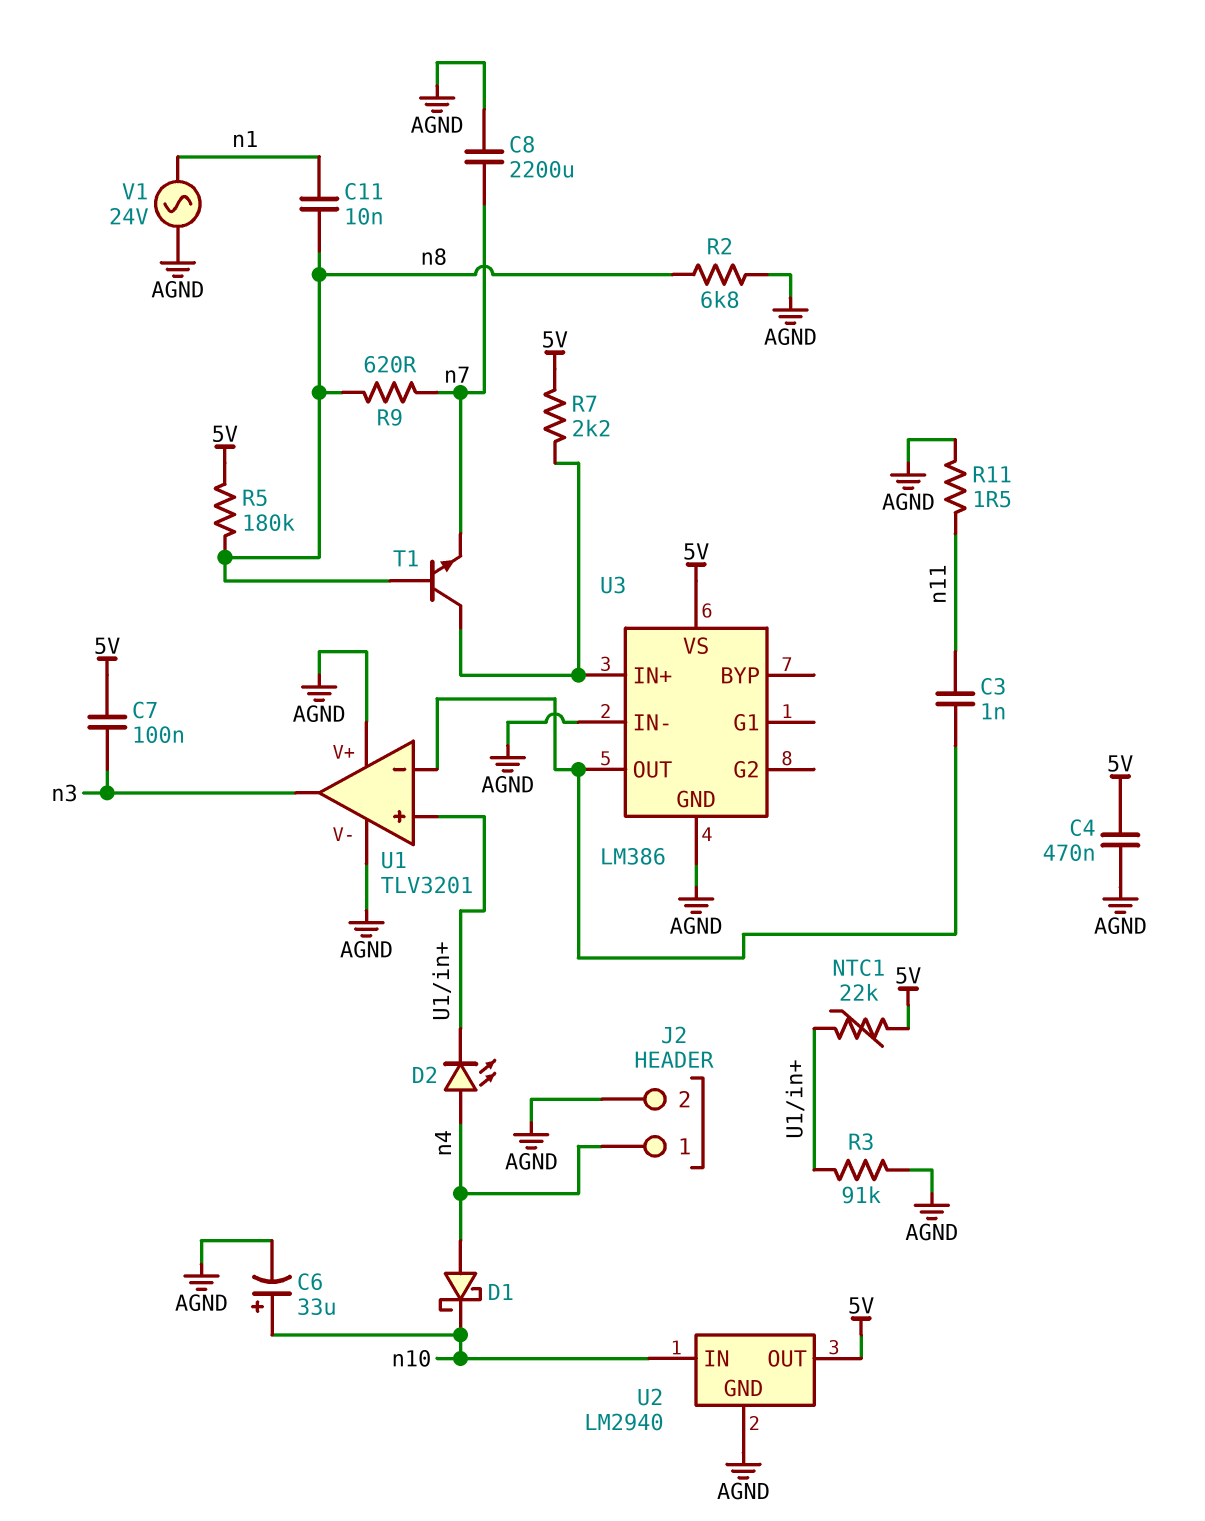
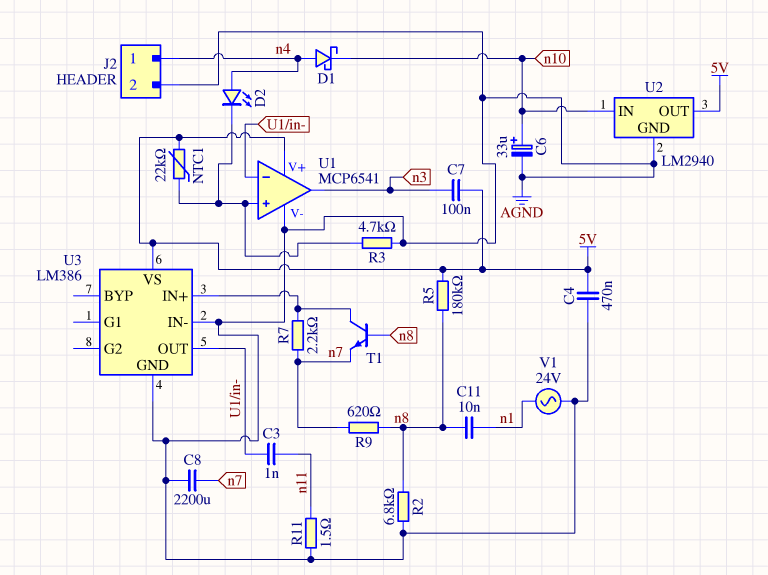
R3: 91k (AGND, U1/in+) -> 4.7k (AGND, U1/in+)
R7: 2.2k (5V, U3/IN+) -> 2.2k (U3/IN+, n7)
U1: TLV3201 -> MCP6541
U1 pin V+: AGND -> 5V

